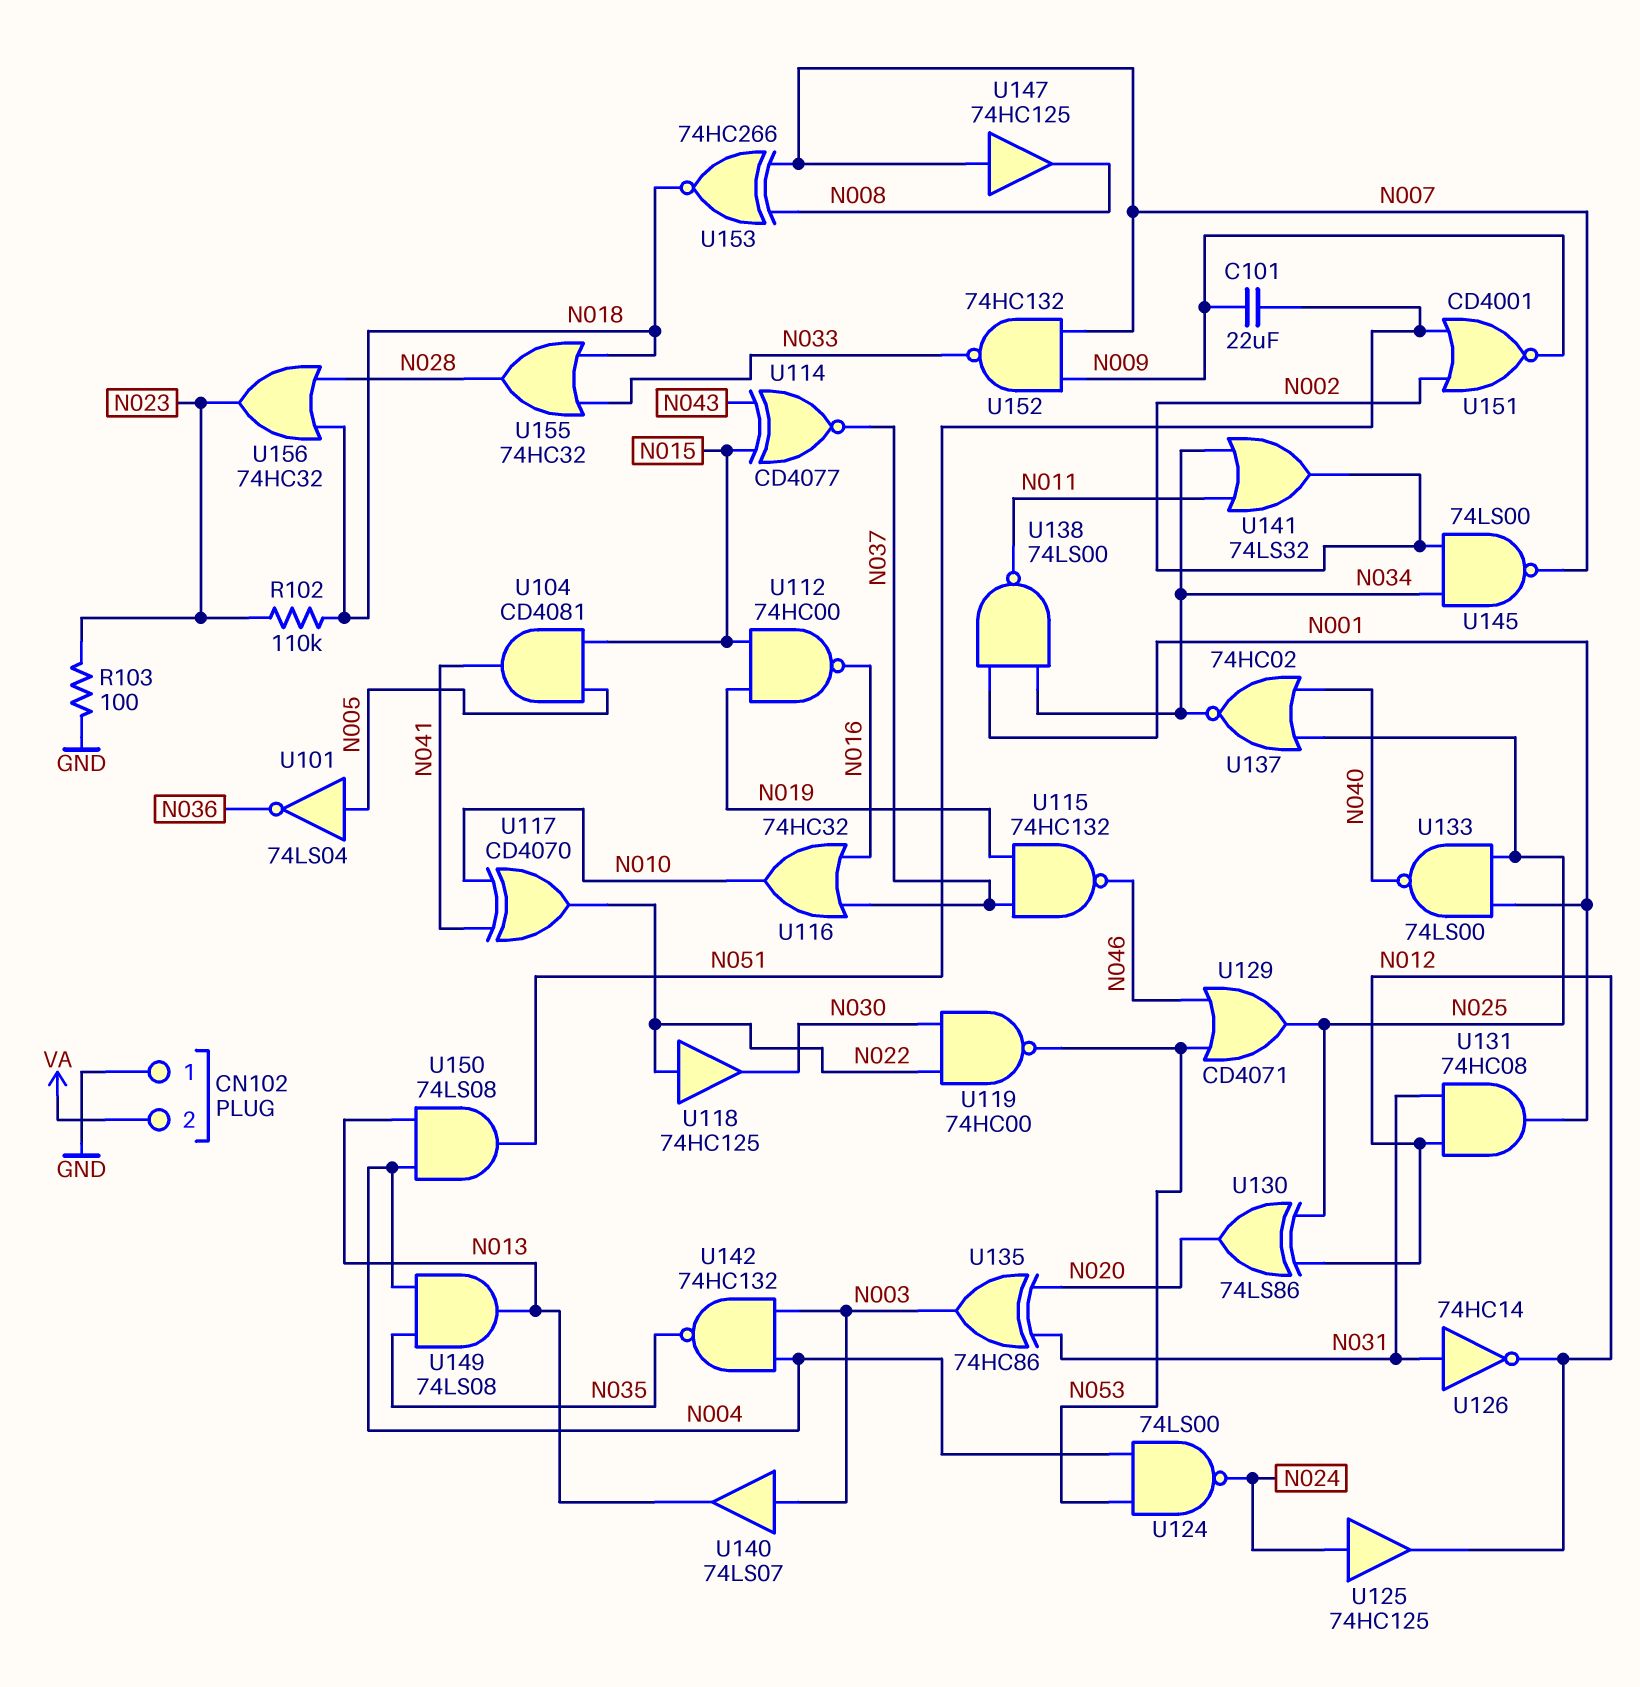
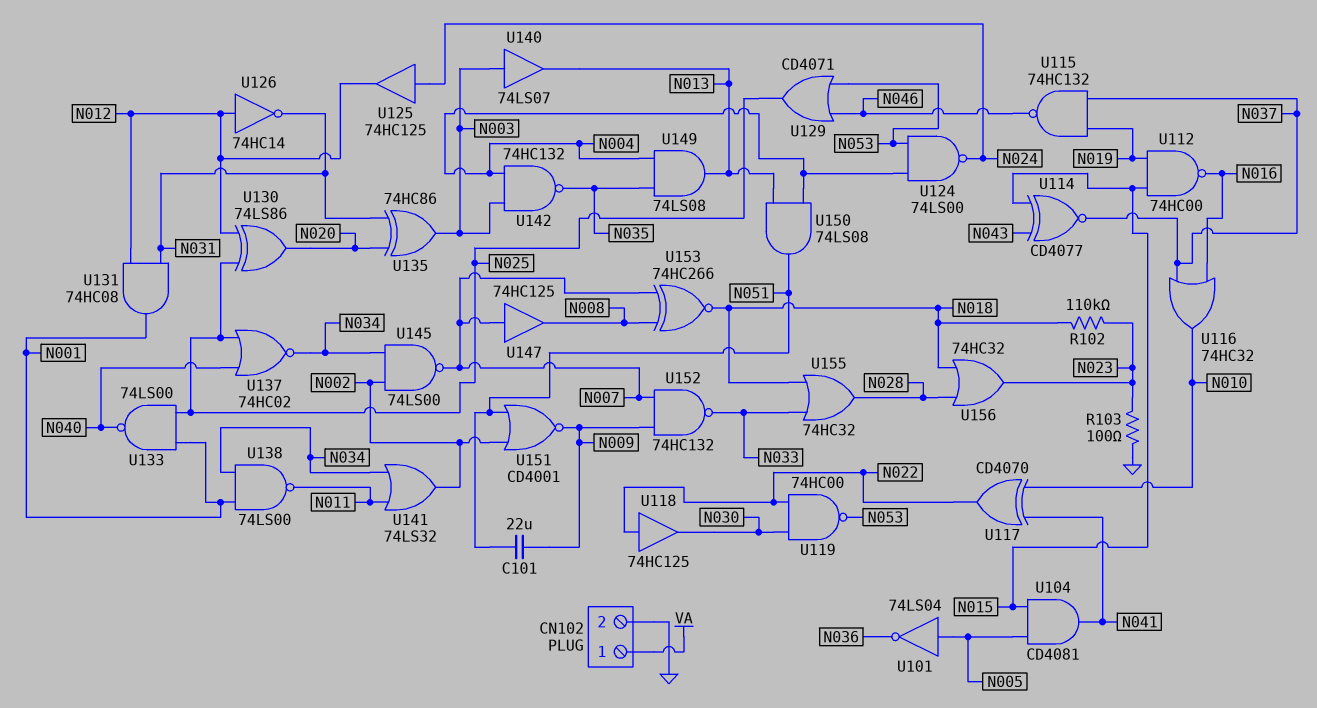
CN102 pin 1: GND -> VA
CN102 pin 2: VA -> GND
U126: NOT 74HC14 (in N031, out N012) -> NOT 74HC14 (in N012, out N031)

